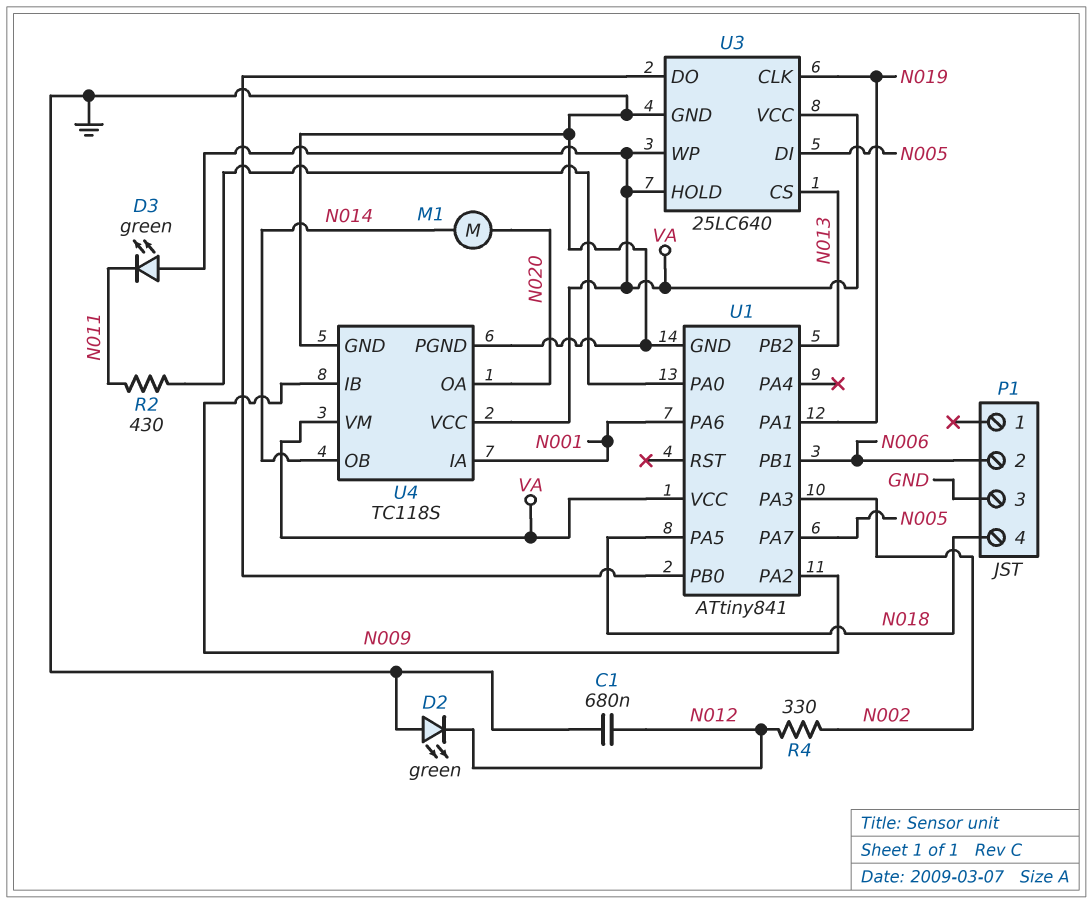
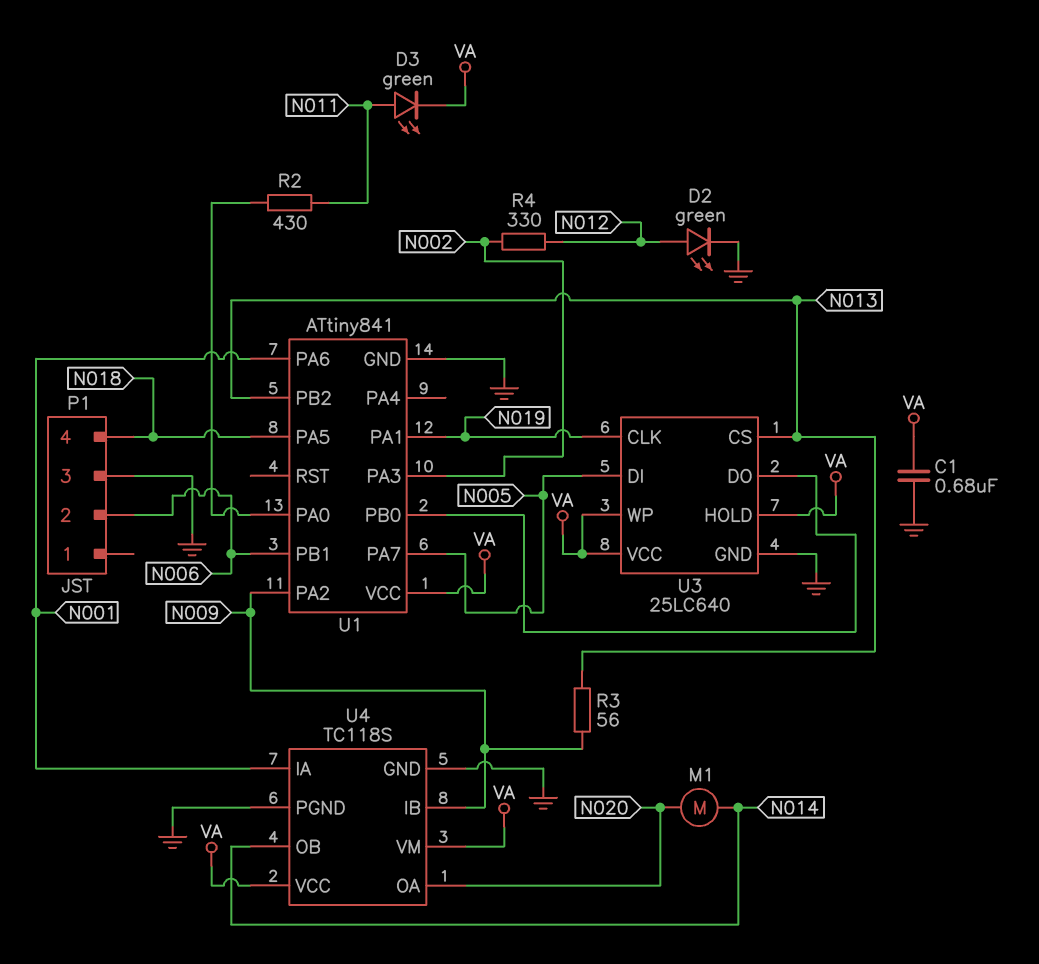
C1: 680nF (GND, N012) -> 680nF (GND, VA)
D2: LED green (A GND, K N012) -> LED green (A N012, K GND)
D3: LED green (A VA, K N011) -> LED green (A N011, K VA)
R3: none -> 56 (N009, N013)

